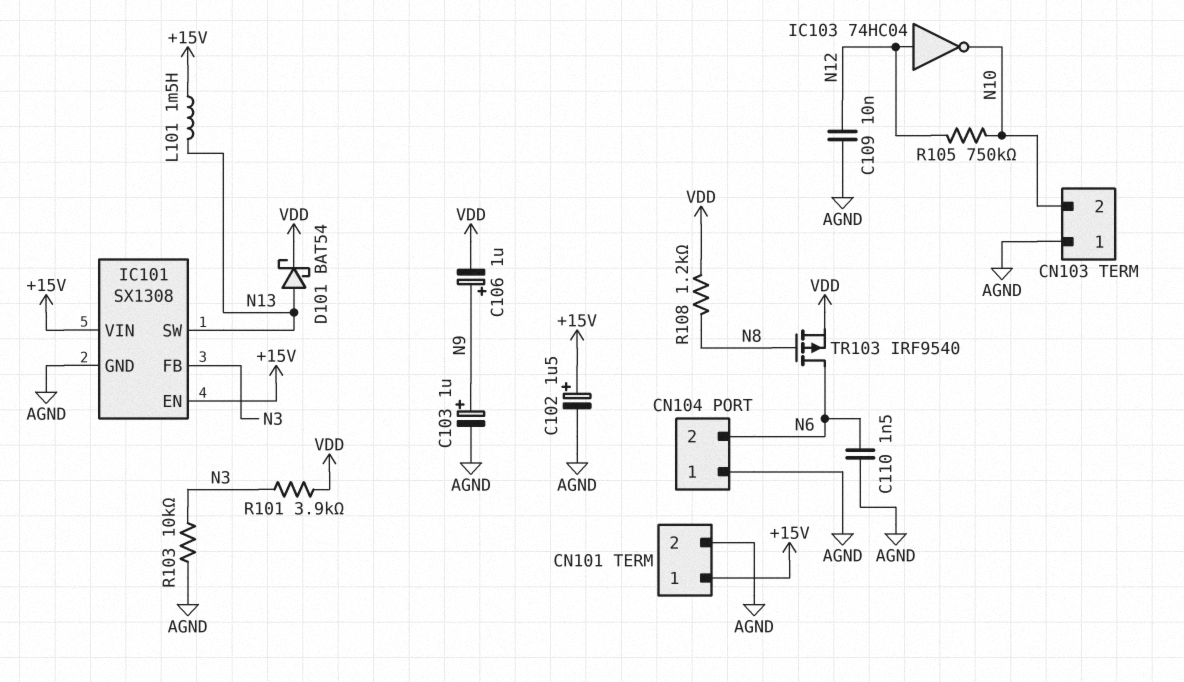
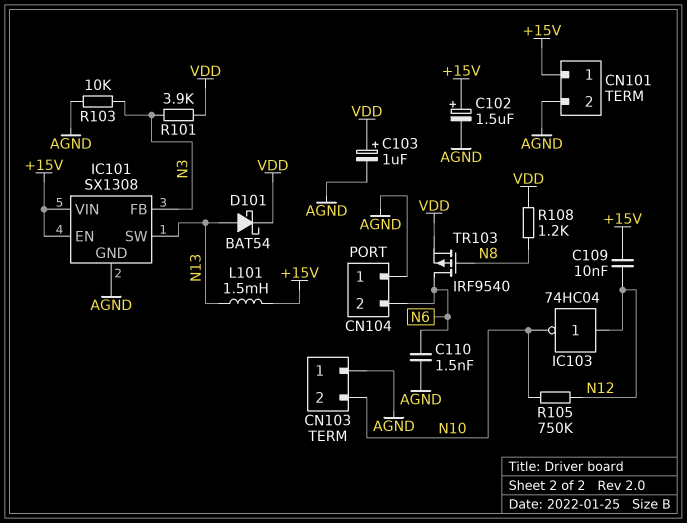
C103: 1uF (plus N9, minus AGND) -> 1uF (plus VDD, minus AGND)
C106: 1uF (plus N9, minus VDD) -> none
C109: 10nF (AGND, N12) -> 10nF (+15V, N12)

